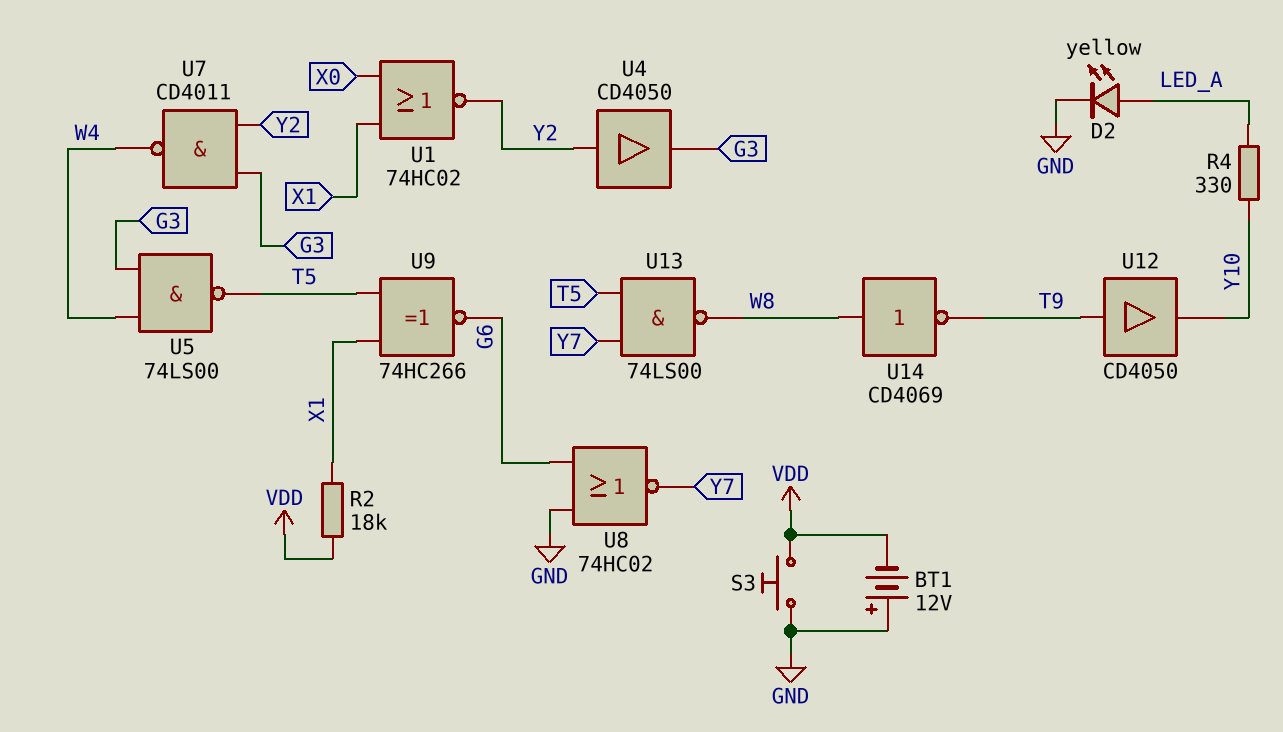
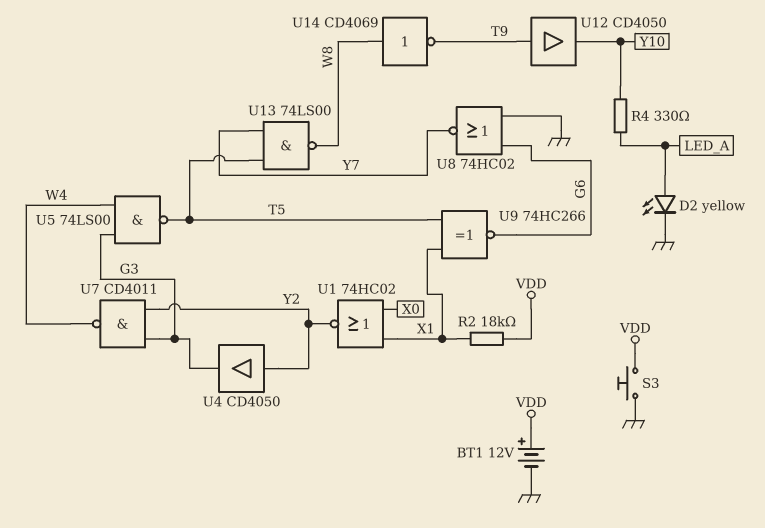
BT1: 12V (plus GND, minus VDD) -> 12V (plus VDD, minus GND)

